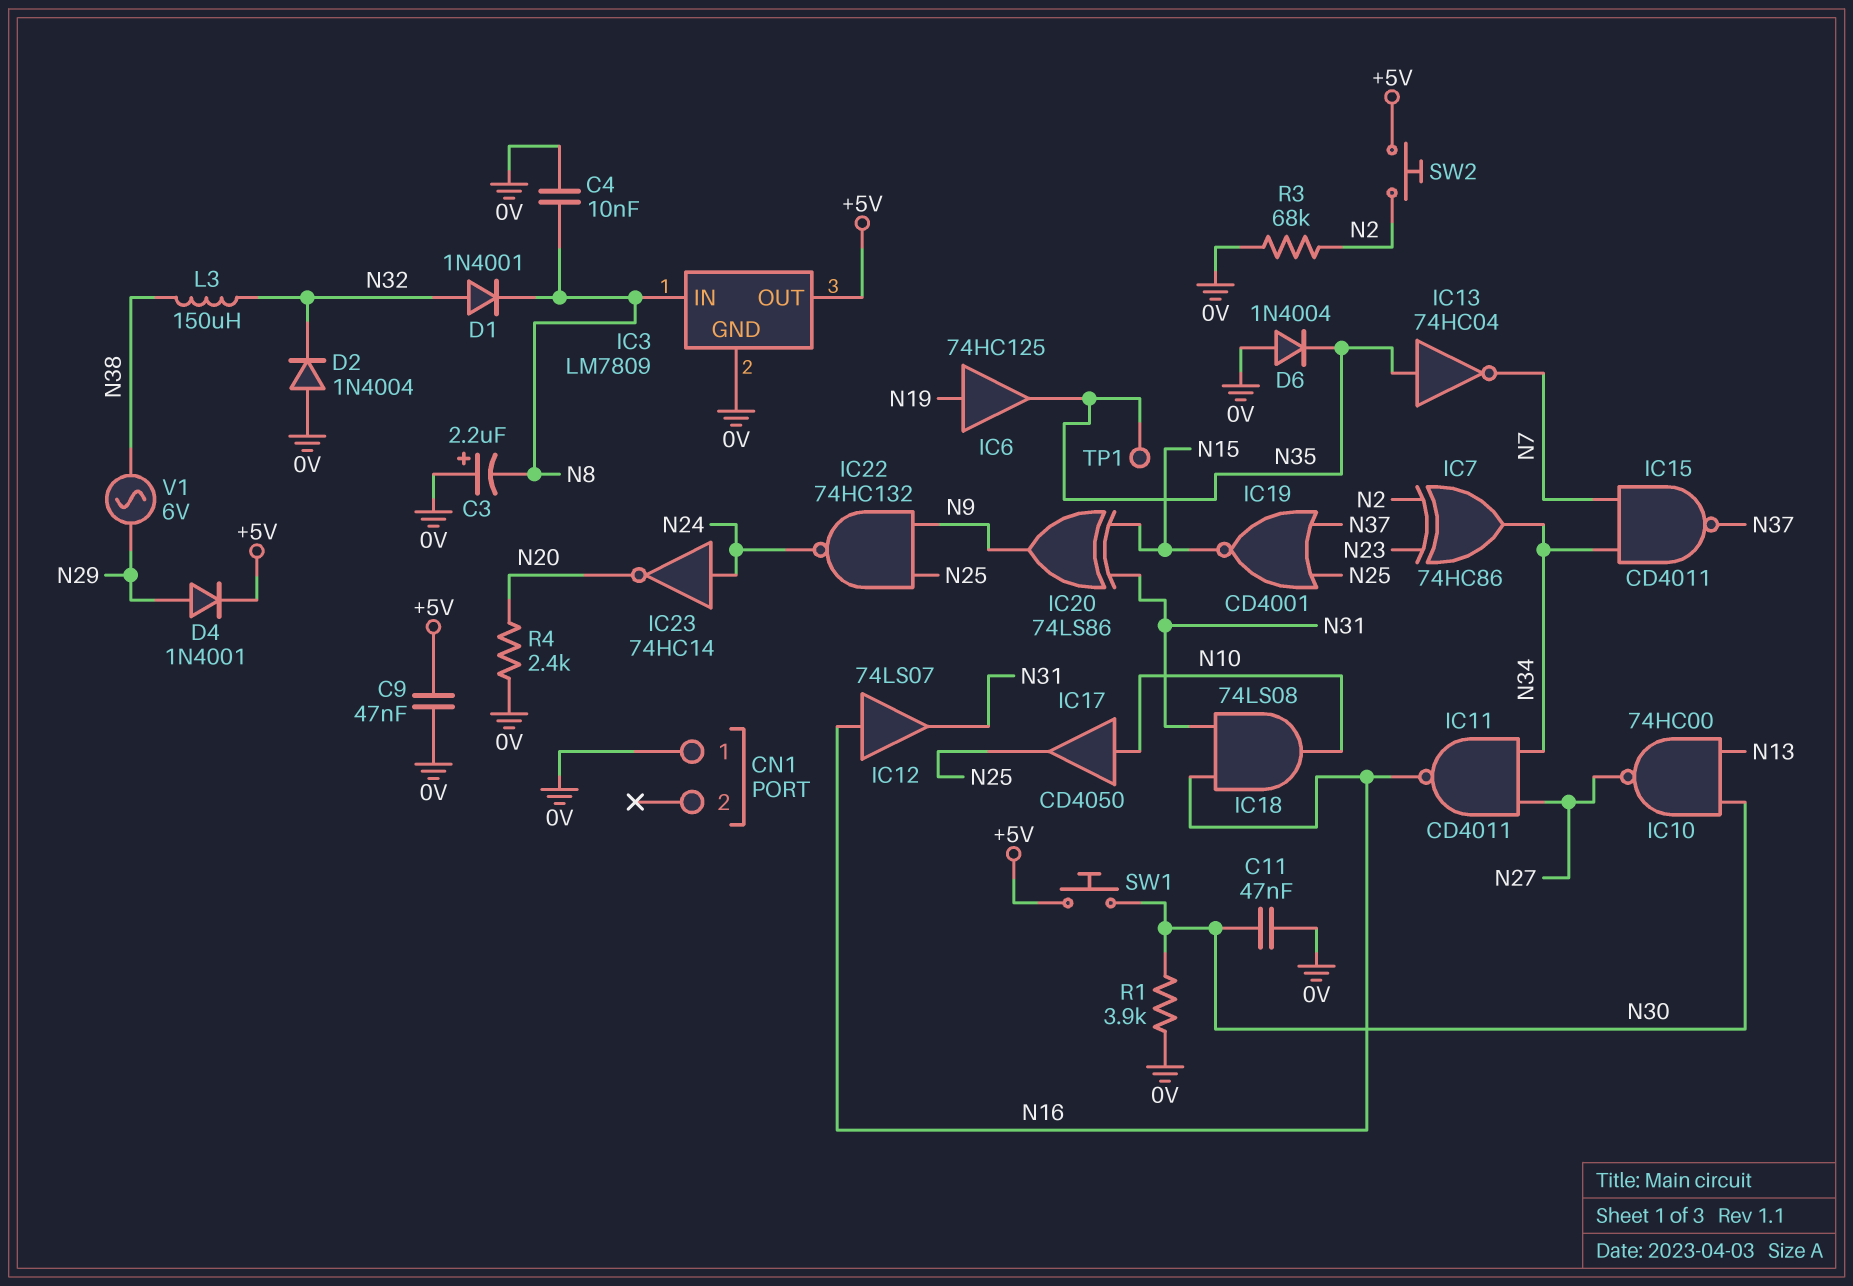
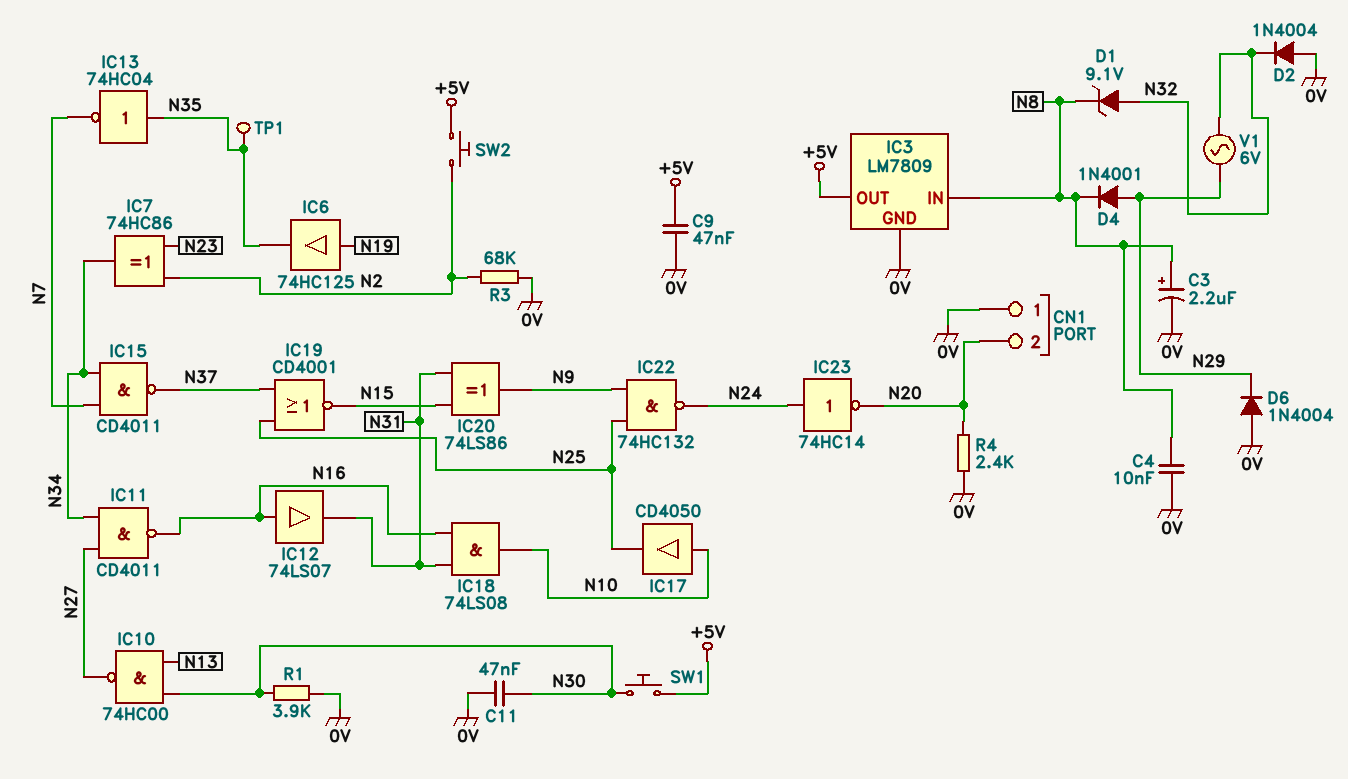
C3: 2.2uF (plus 0V, minus N8) -> 2.2uF (plus N8, minus 0V)
CN1 pin 2: none -> N20
D1: diode 1N4001 (A N32, K N8) -> zener 9.1V (A N32, K N8)
D4: diode 1N4001 (A N29, K +5V) -> diode 1N4001 (A N29, K N8)
D6: diode 1N4004 (A 0V, K N35) -> diode 1N4004 (A 0V, K N29)
L3: 150uH (N32, N38) -> none
V1: AC 6V (N29, N38) -> AC 6V (N29, N32)

